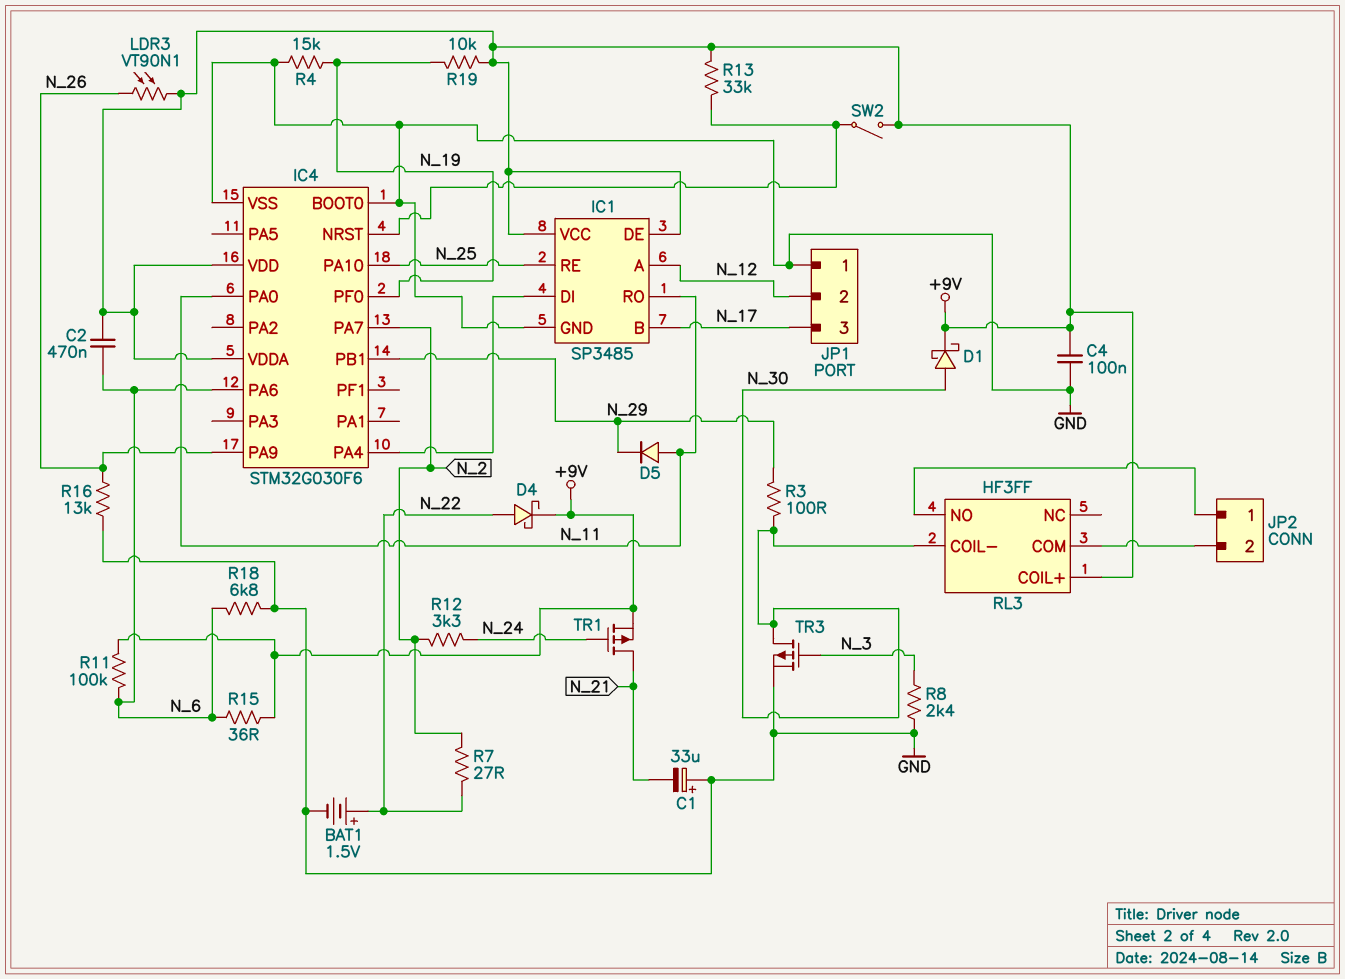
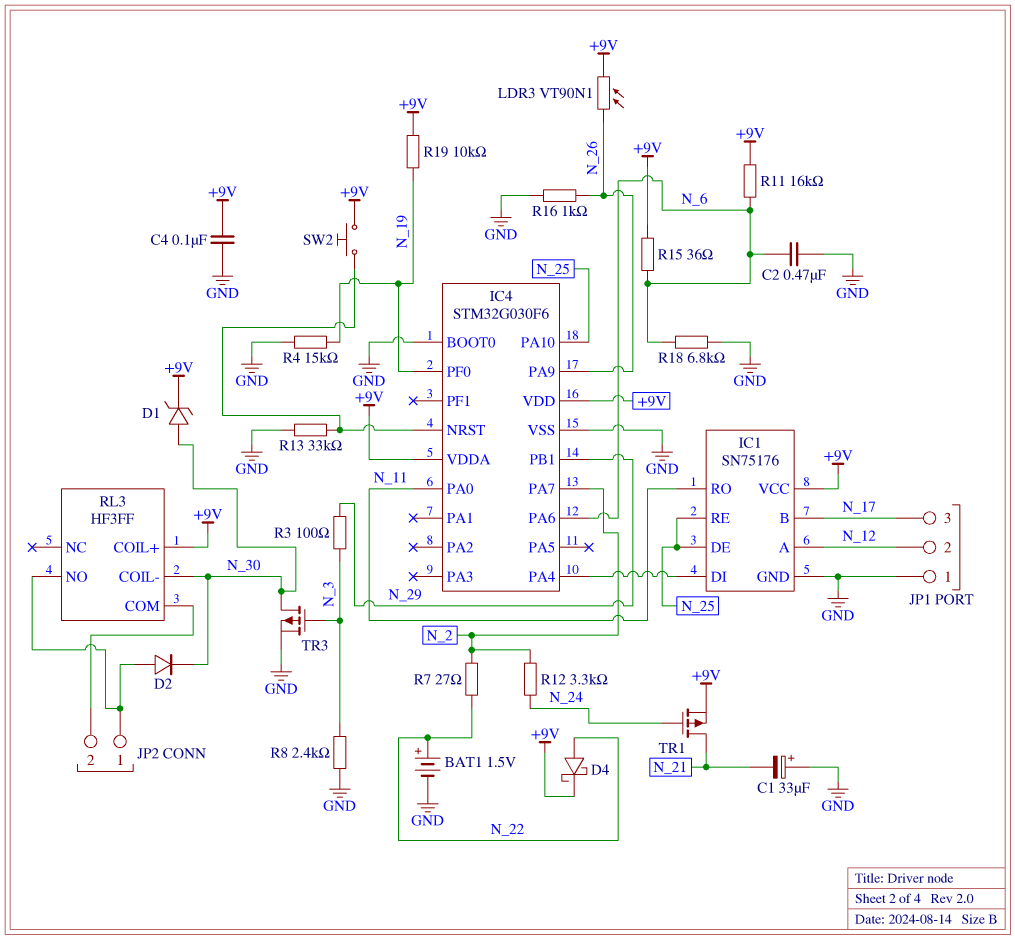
C2: 470nF (+9V, N_6) -> 470nF (GND, N_6)
D1: schottky (A N_30, K +9V) -> zener (A N_30, K +9V)
D2: none -> diode (A JP2/1, K N_30)
D5: diode (A N_11, K N_29) -> none
IC1: SP3485 -> SN75176
IC1 pin DE: +9V -> N_25
R3: 100 (N_29, N_30) -> 100 (N_3, N_29)
R11: 100k (+9V, N_6) -> 16k (+9V, N_6)
R13: 33k (+9V, IC4/NRST) -> 33k (GND, IC4/NRST)
R16: 13k (GND, N_26) -> 1k (GND, N_26)
SW2: switch (+9V, IC4/NRST) -> button (+9V, IC4/NRST)

